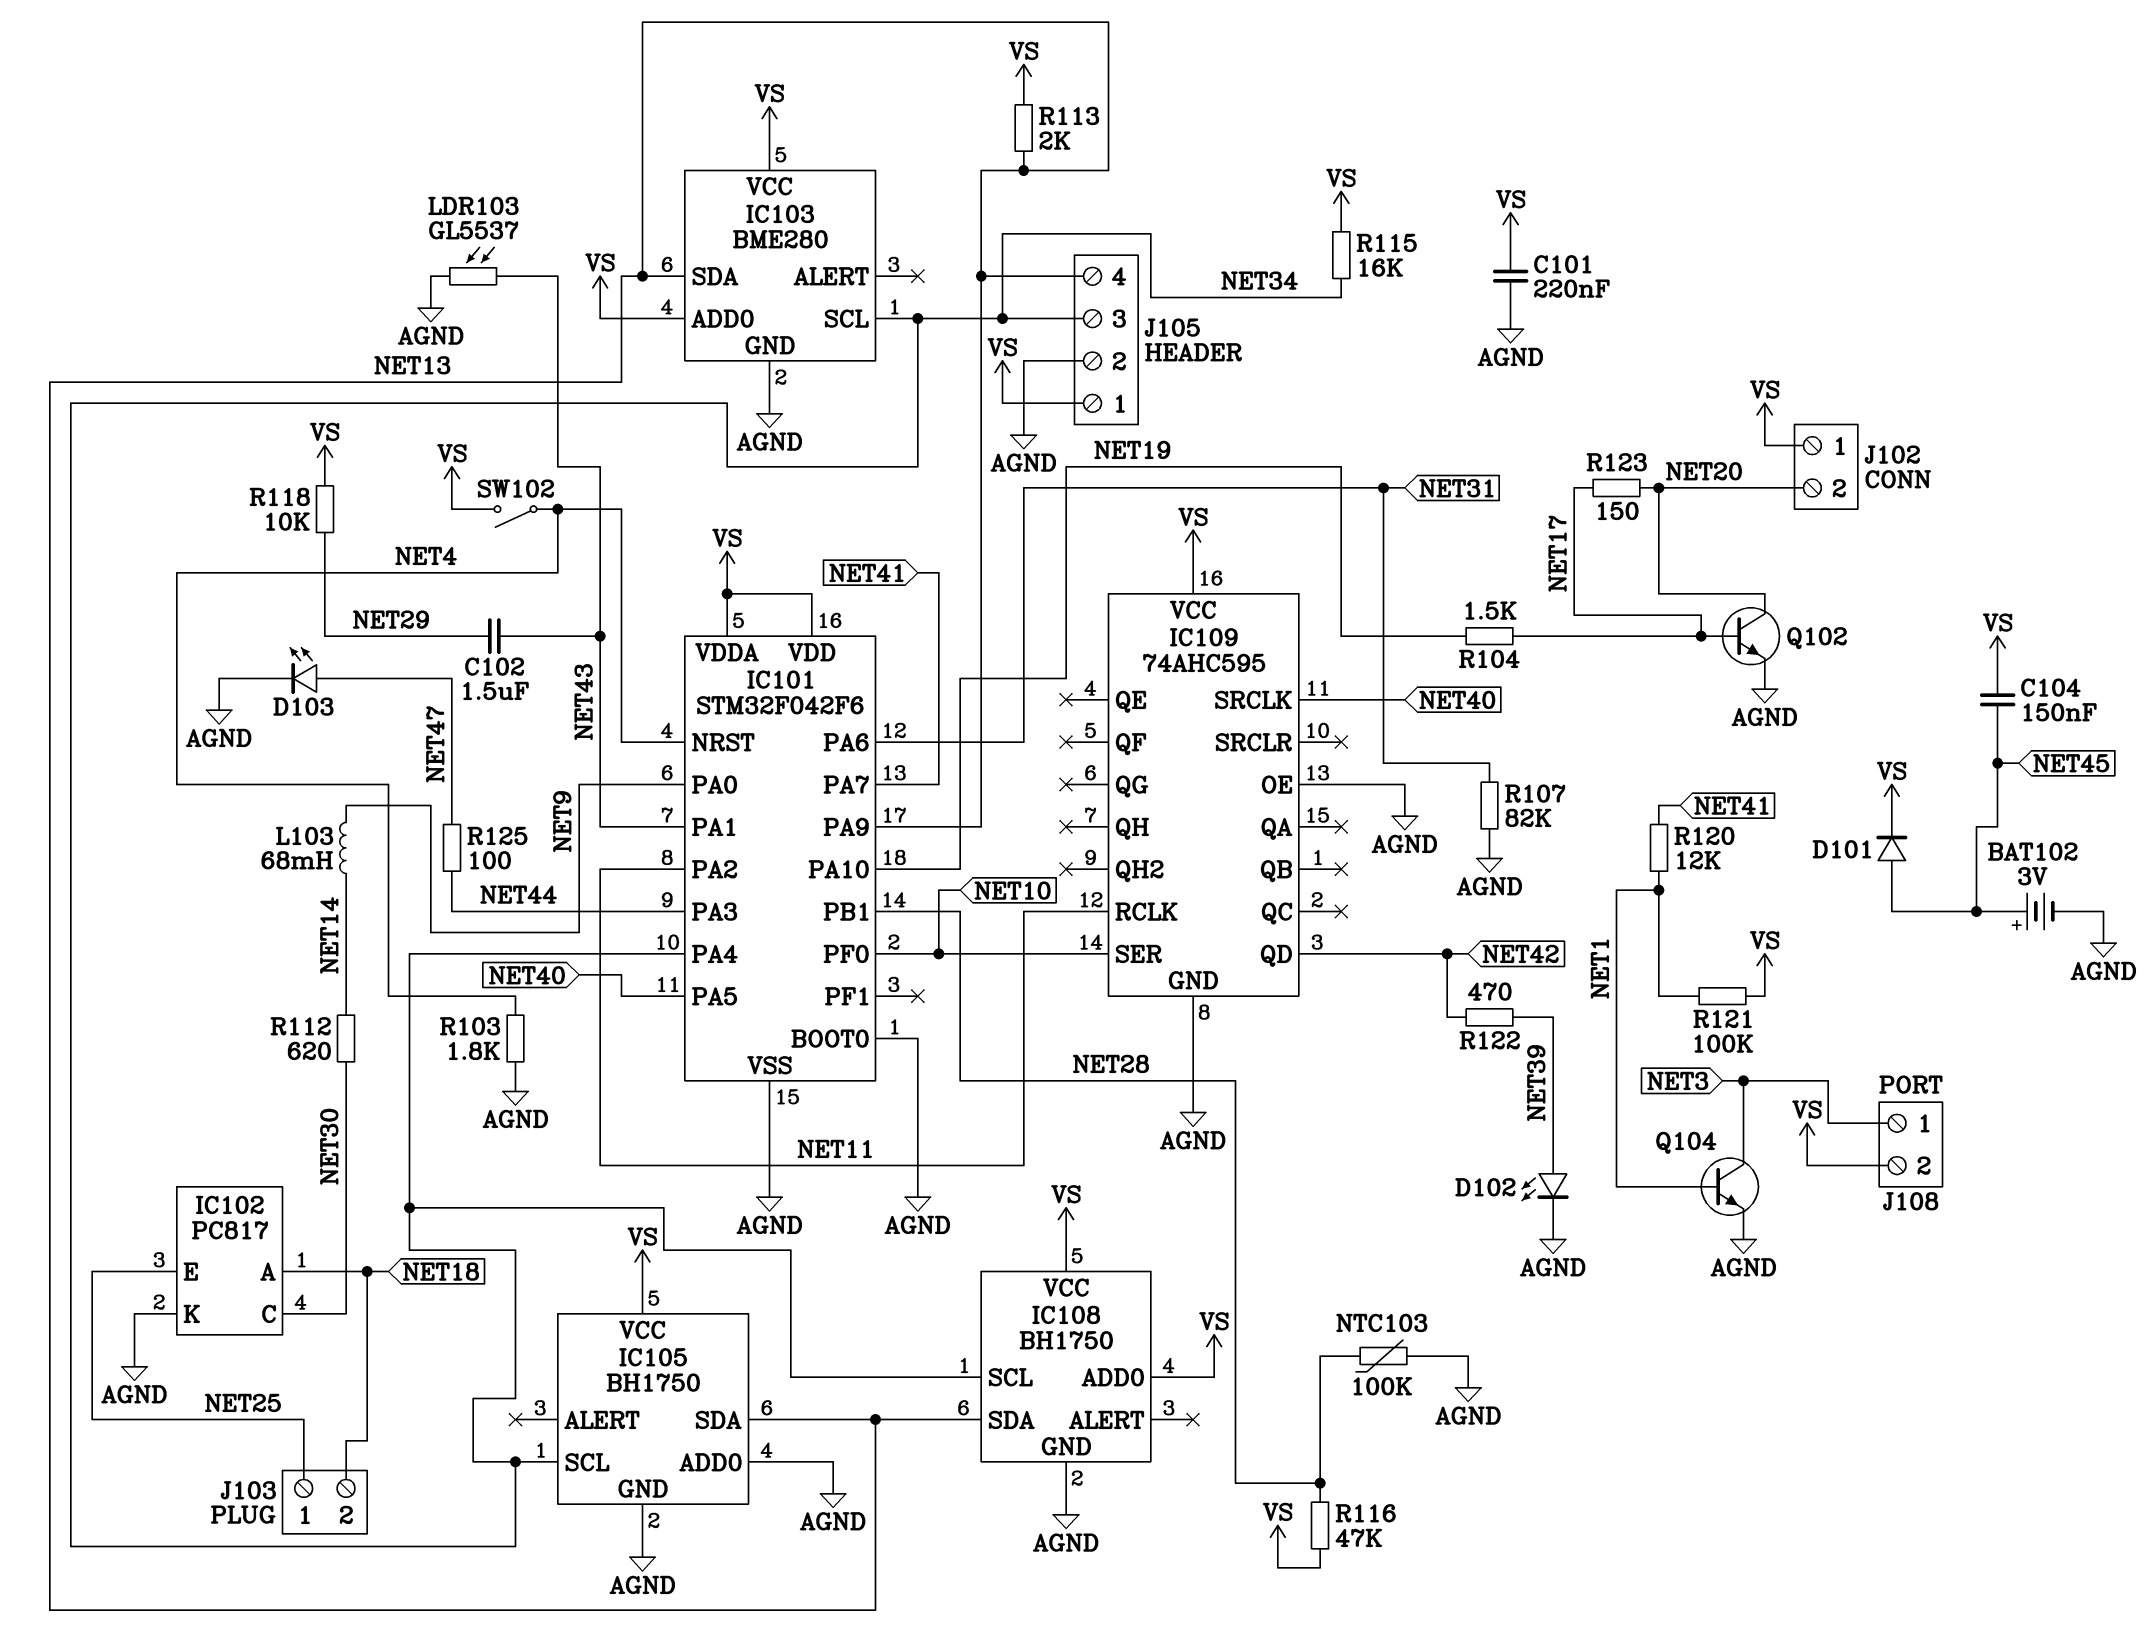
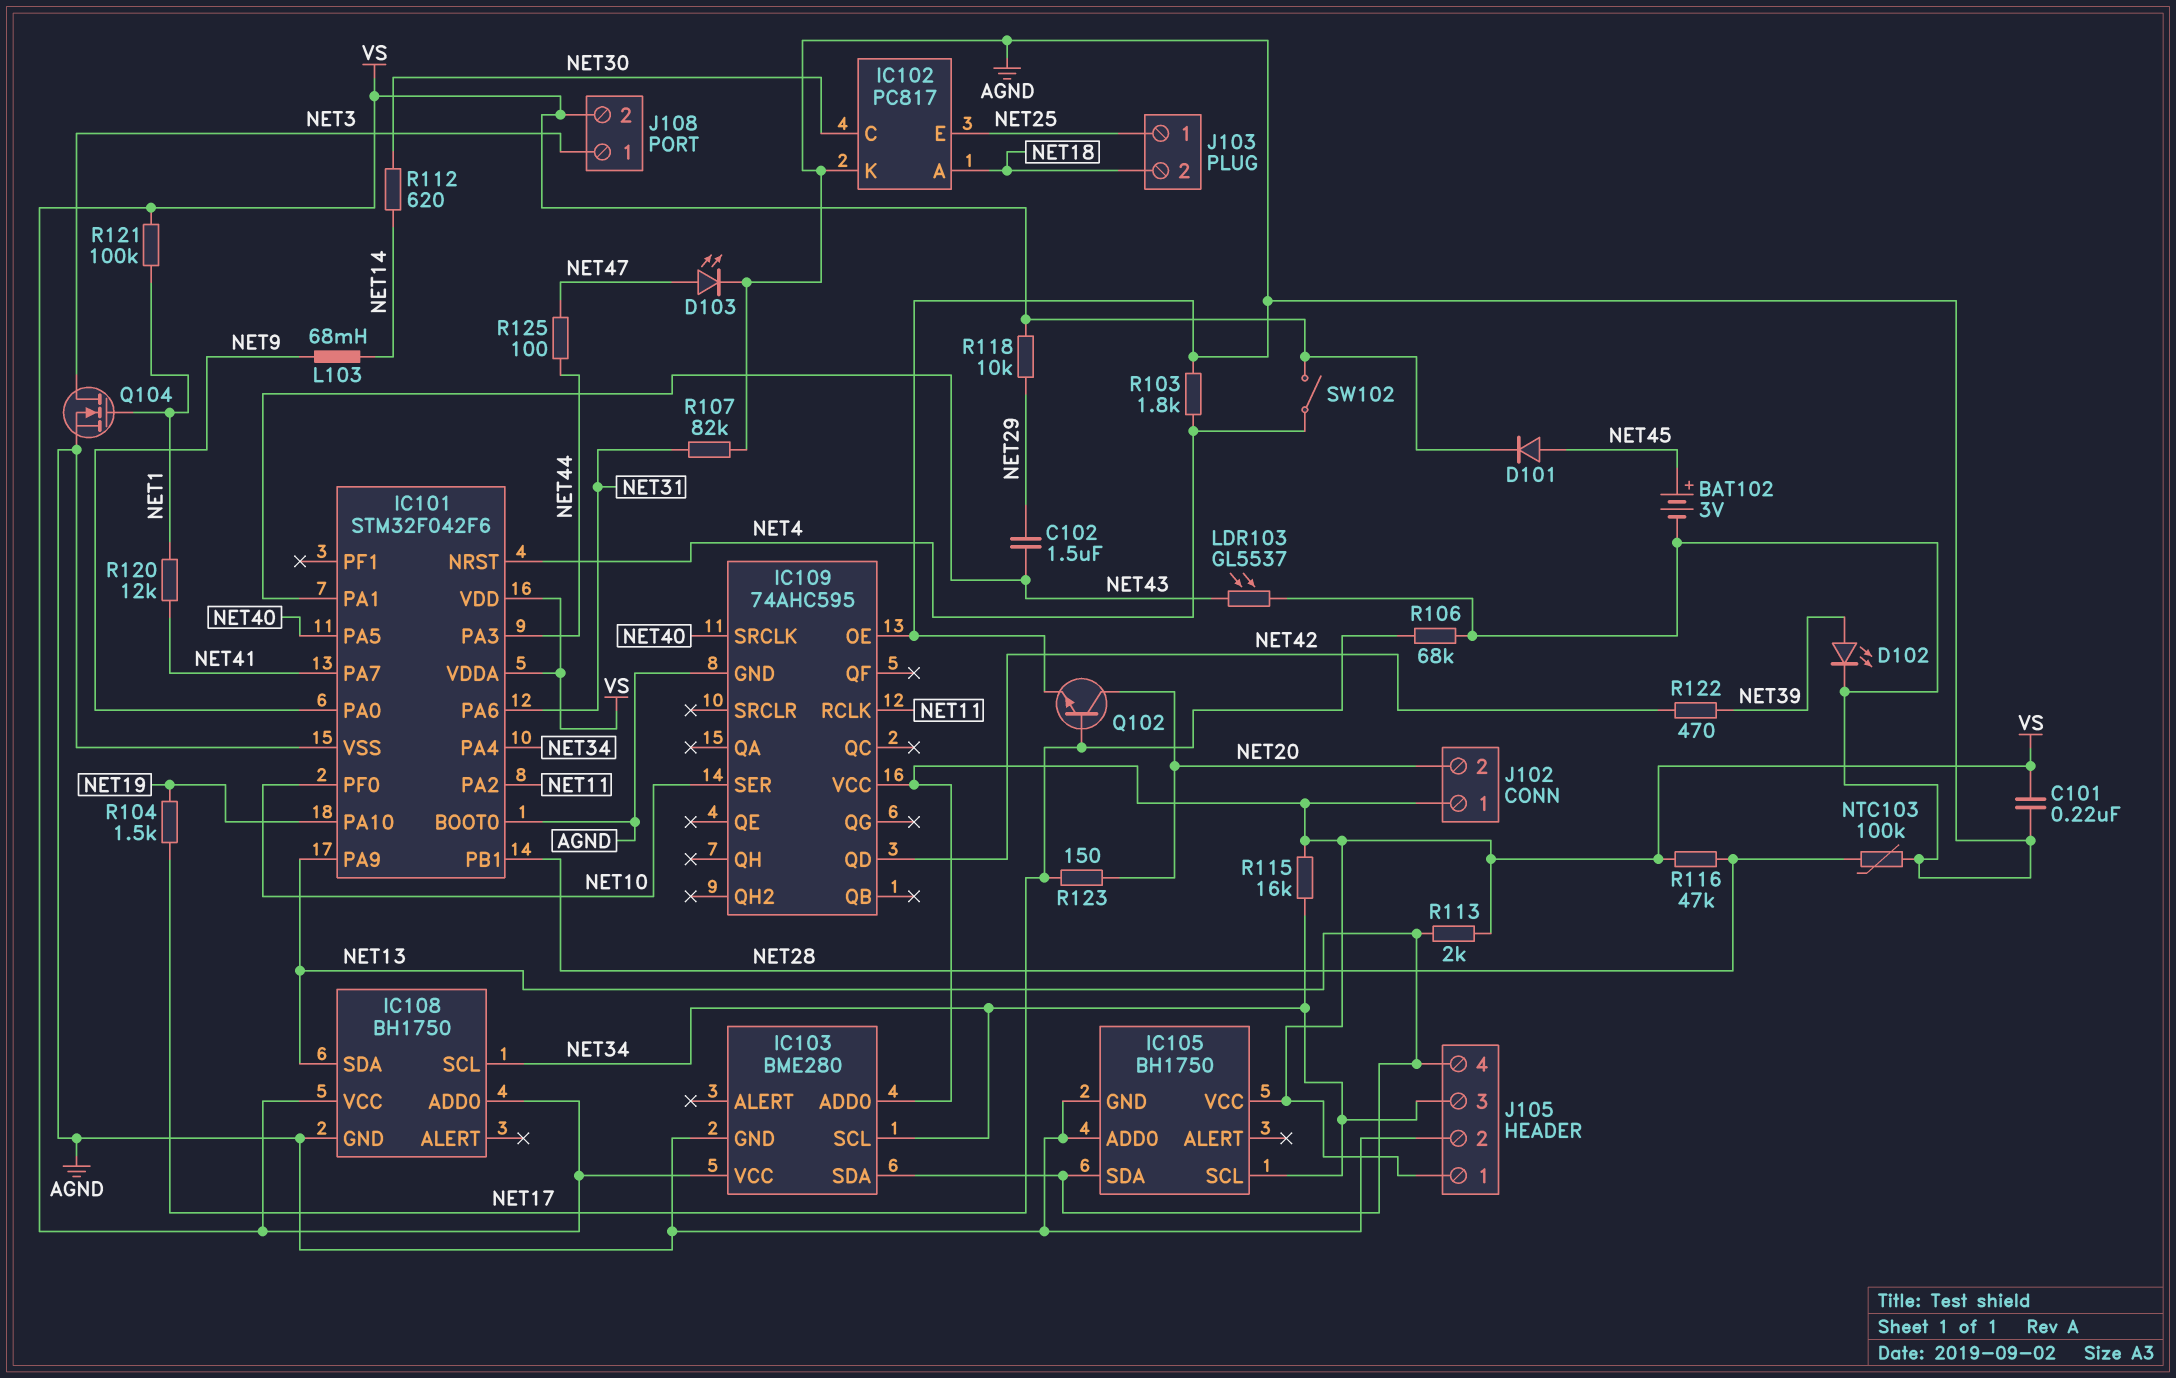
C104: 150nF (NET45, VS) -> none
Q104: NPN (B NET1, C NET3, E AGND) -> NMOS (G NET1, D NET3, S AGND)
R106: none -> 68k (AGND, NET17)

